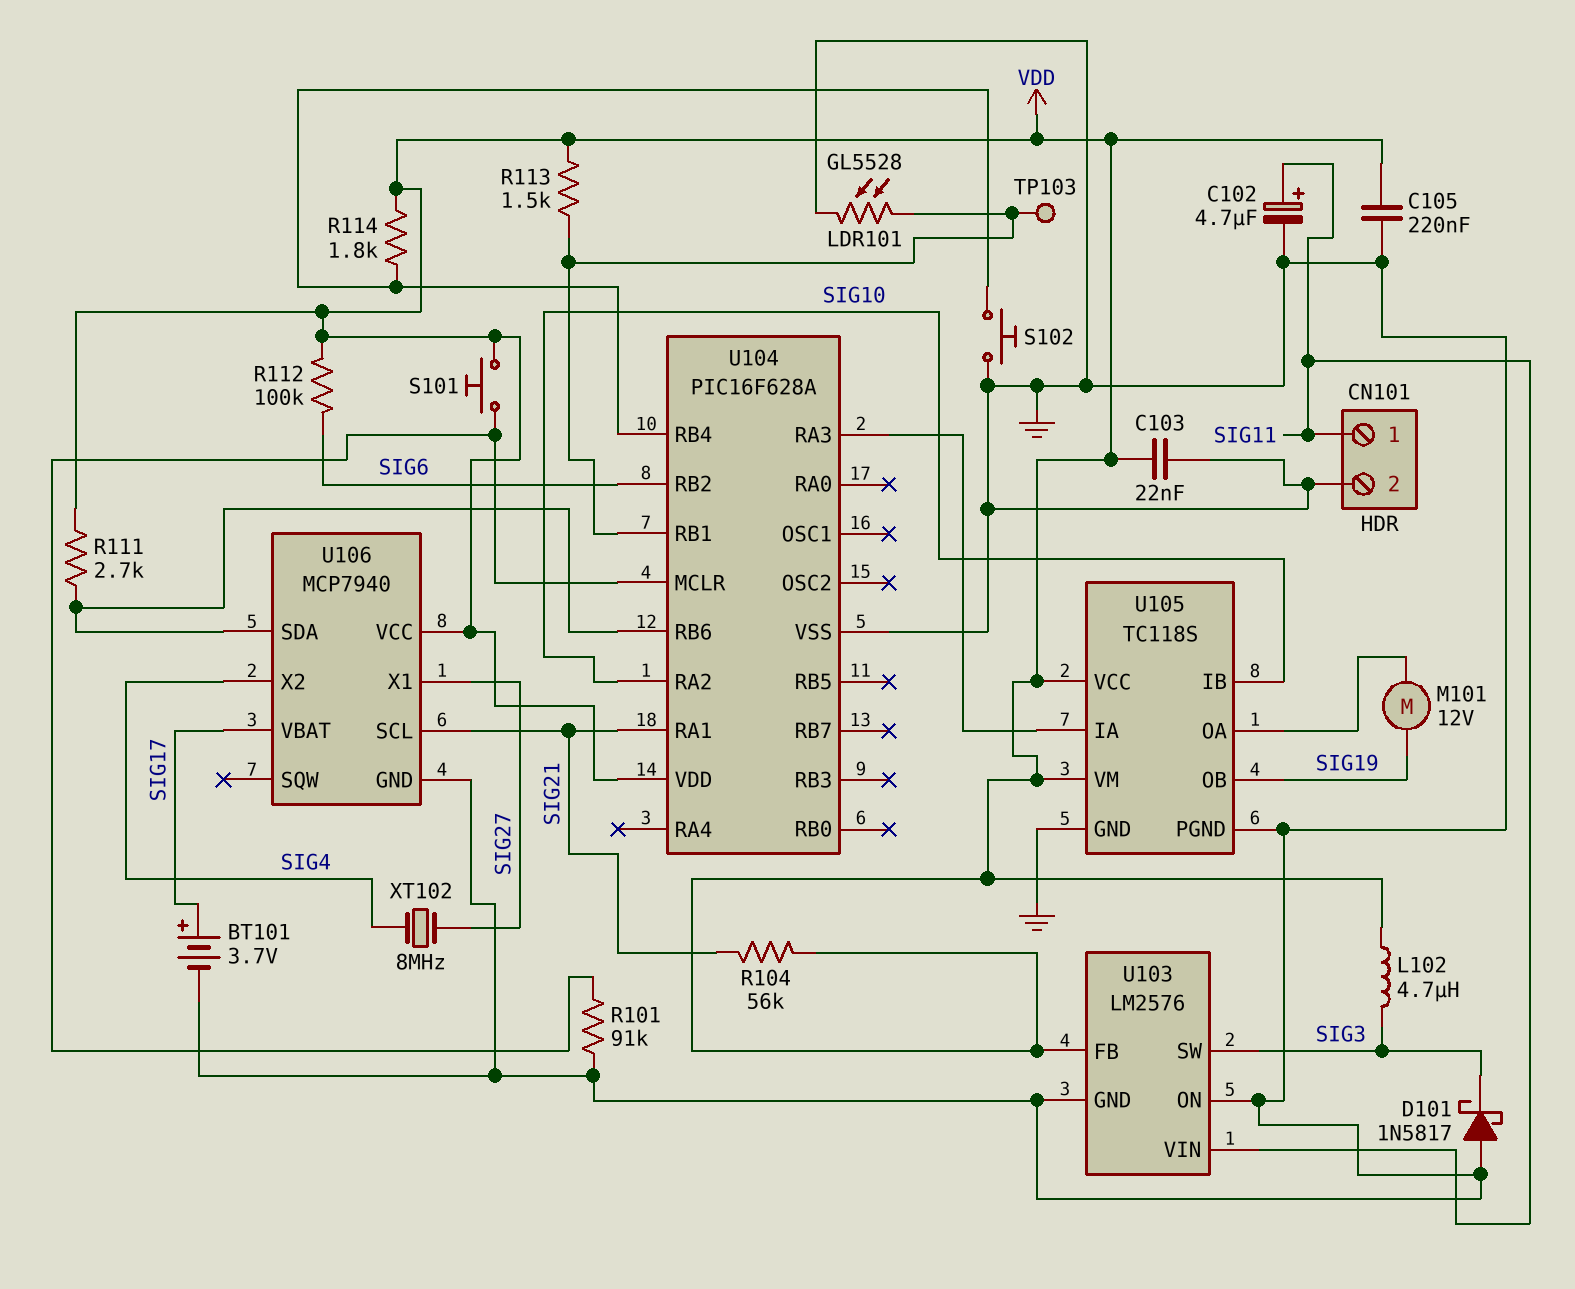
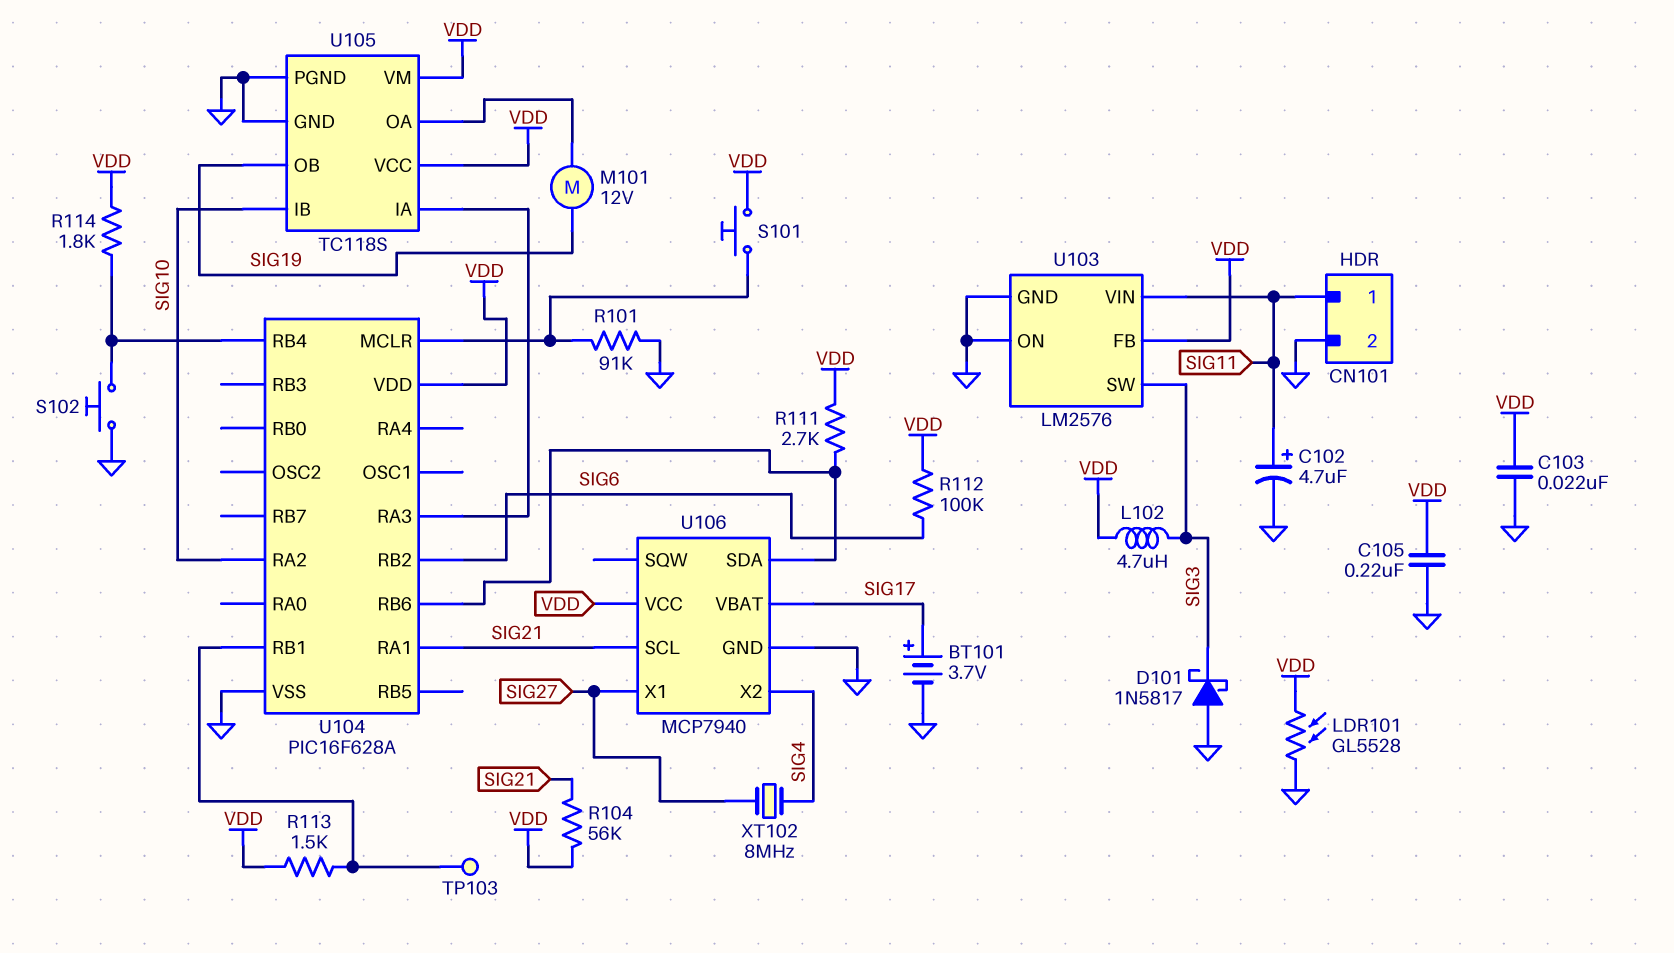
LDR101: GL5528 (GND, U104/RB1) -> GL5528 (GND, VDD)

